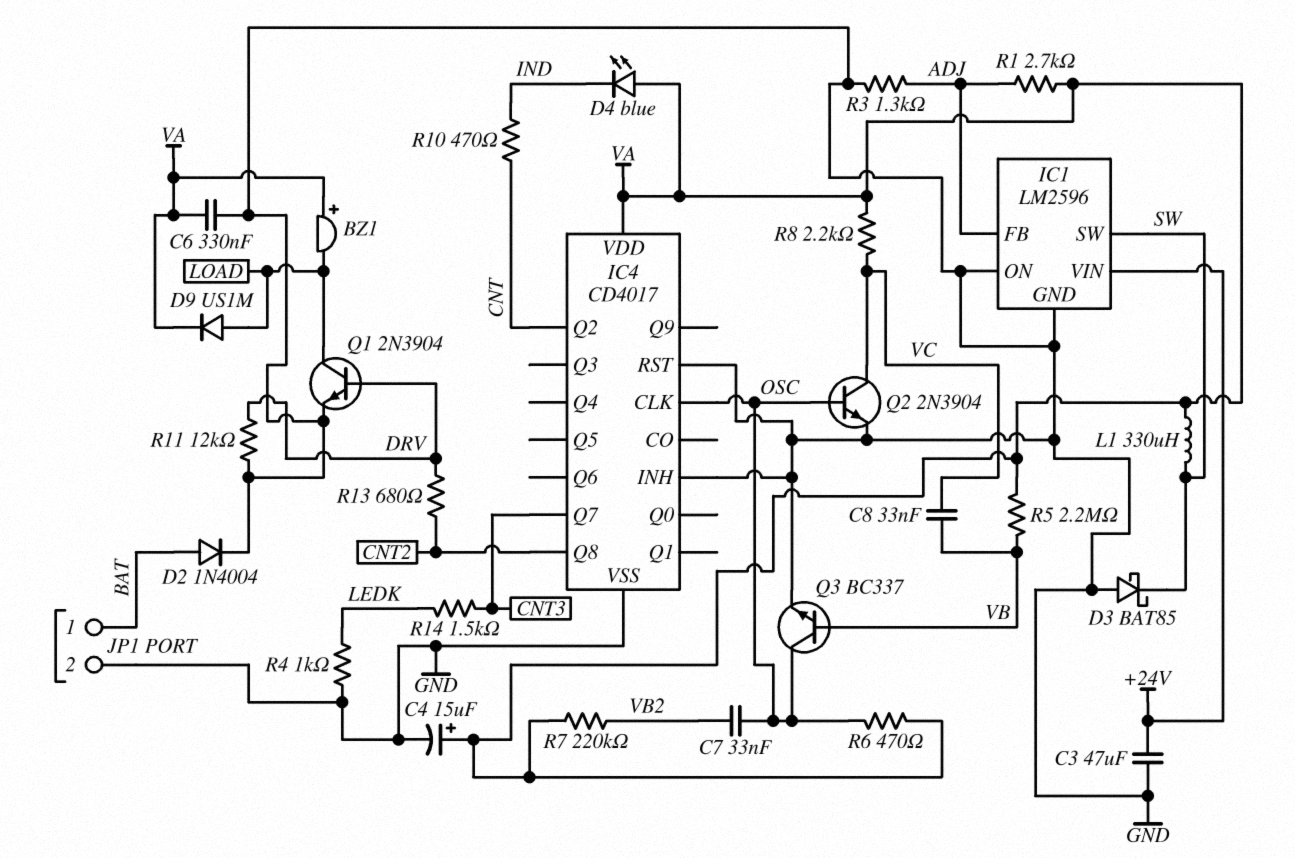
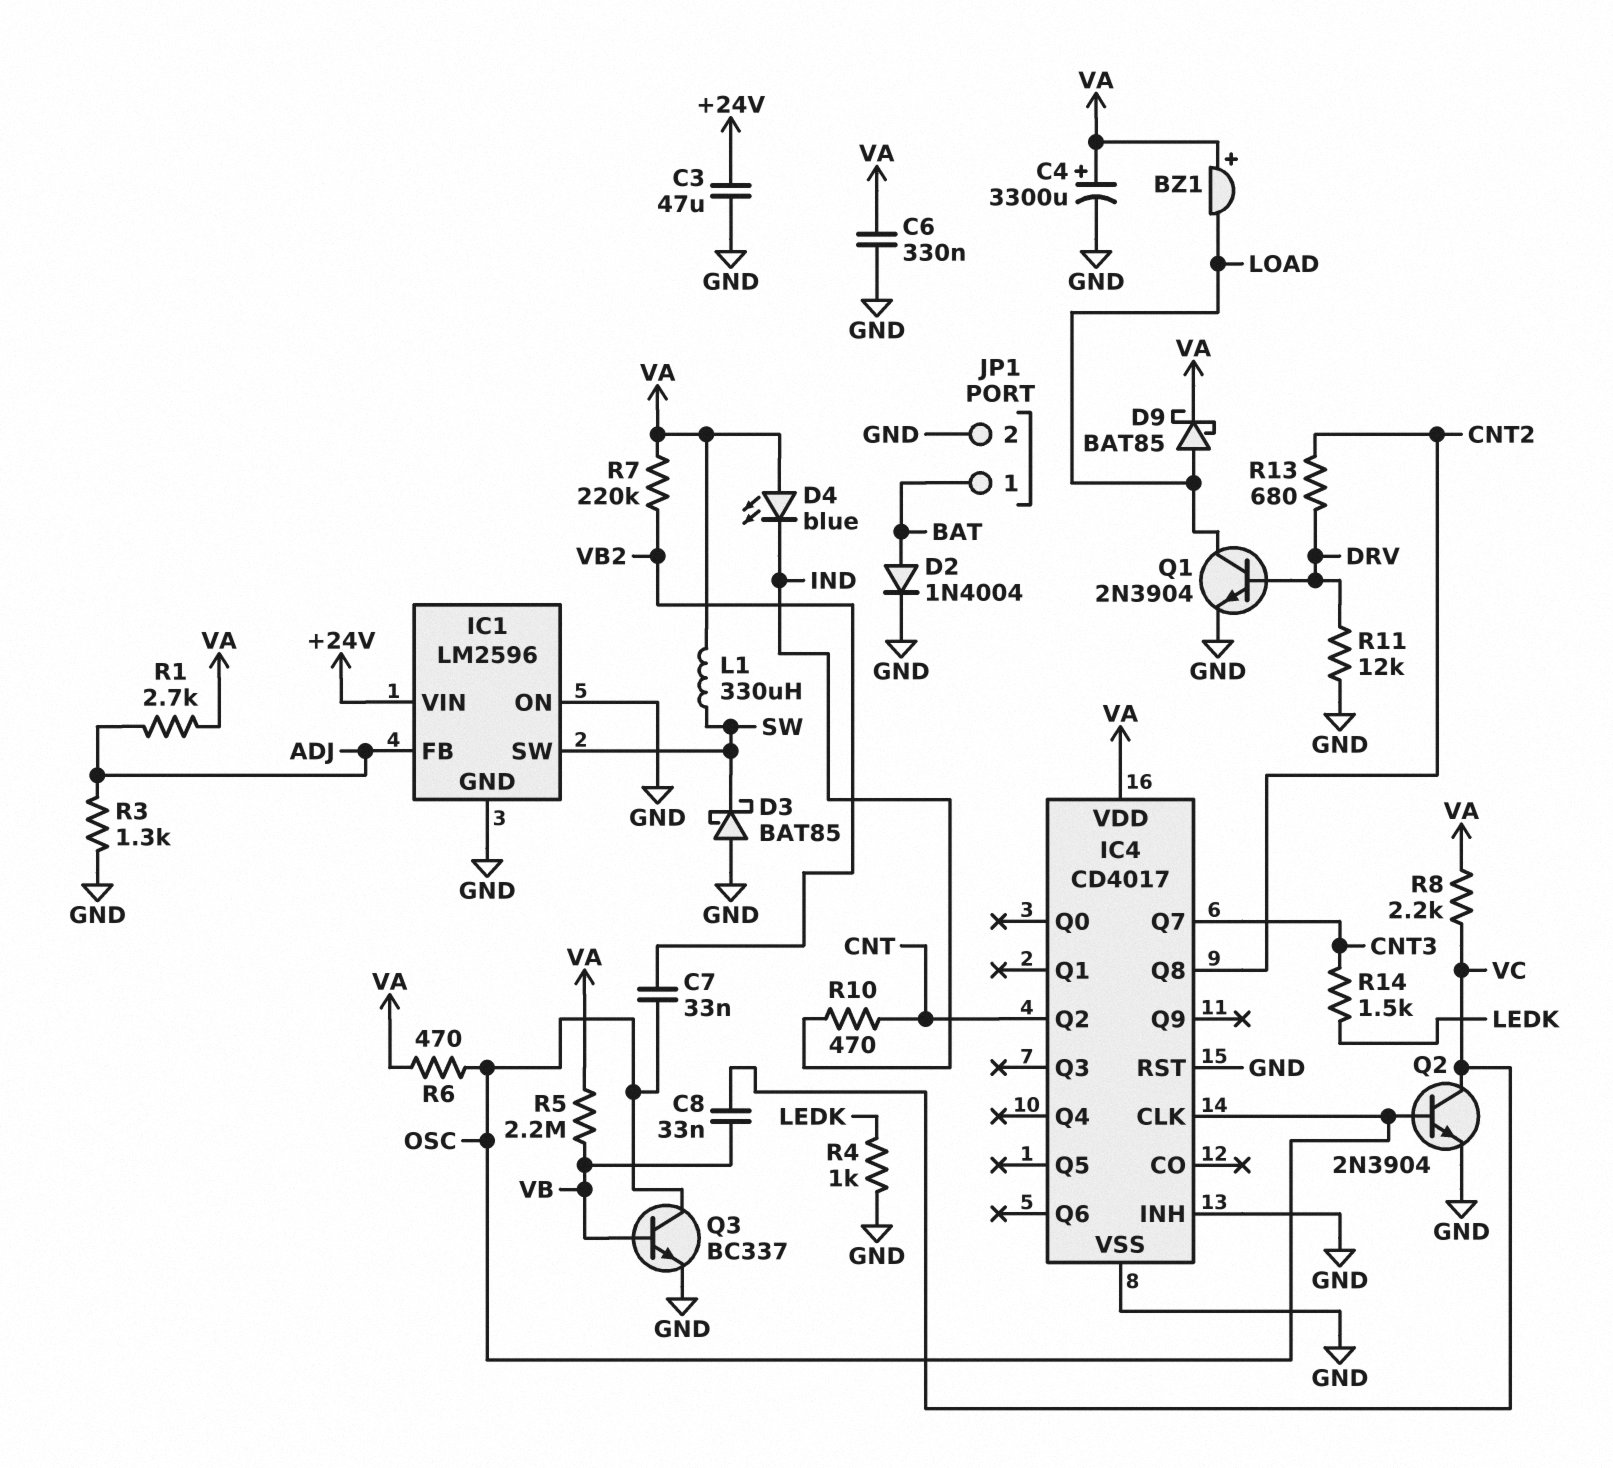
C4: 15uF (plus VA, minus GND) -> 3300uF (plus VA, minus GND)
D9: diode US1M (A LOAD, K VA) -> schottky BAT85 (A LOAD, K VA)

